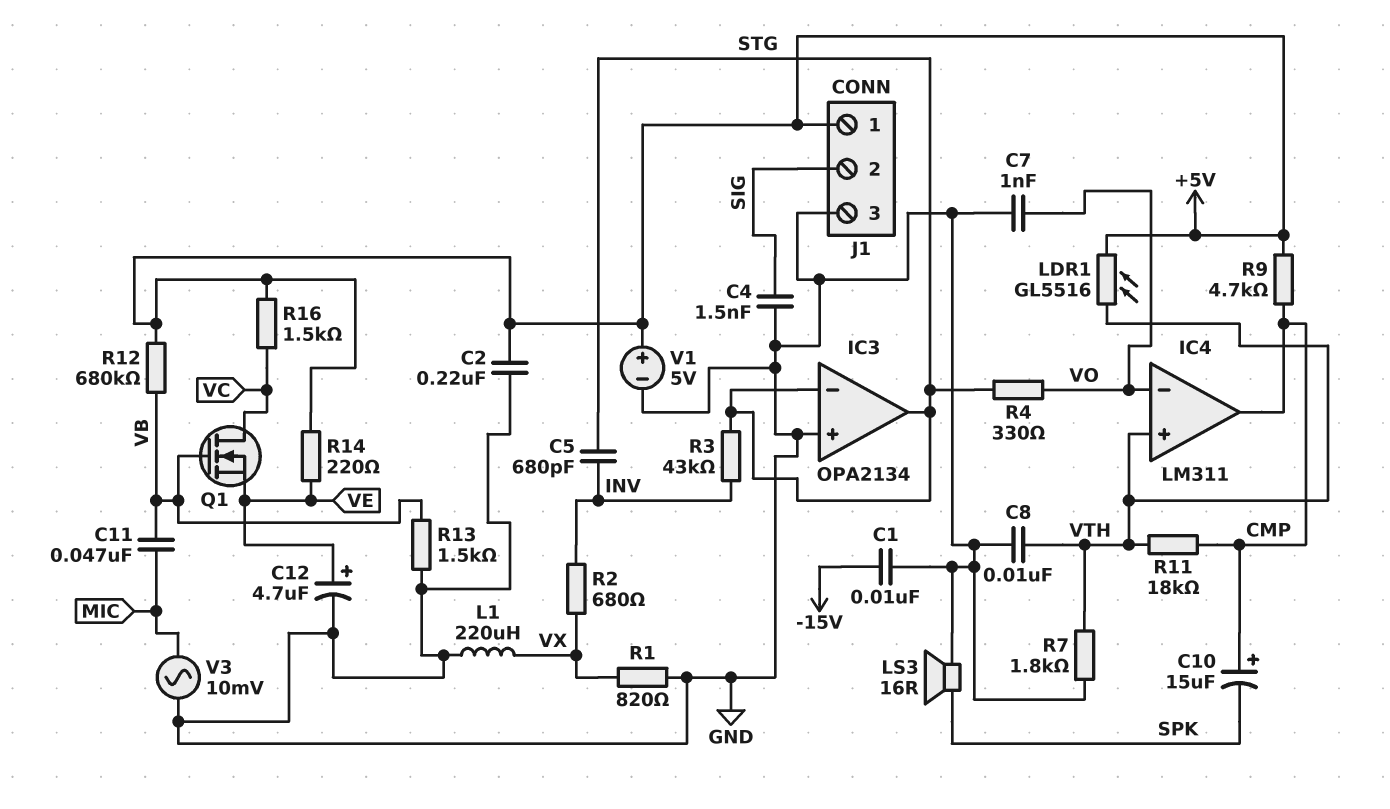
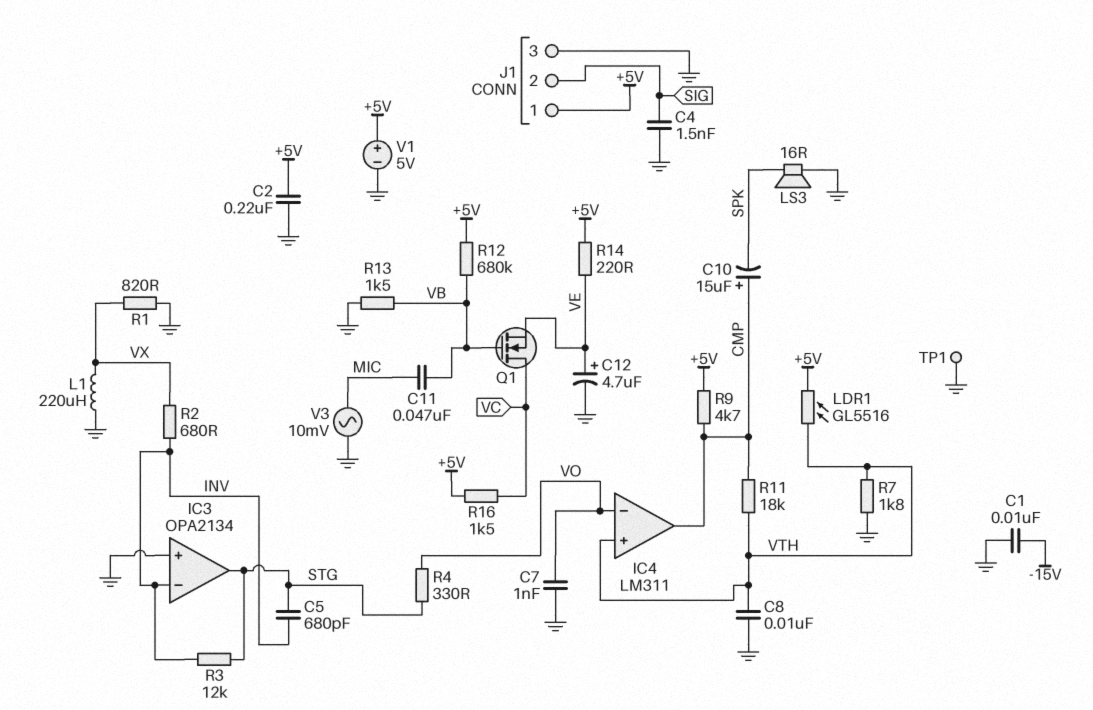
IC3 pin in-: STG -> INV
R3: 43k (INV, STG) -> 12k (INV, STG)
TP1: none -> test point (GND)

